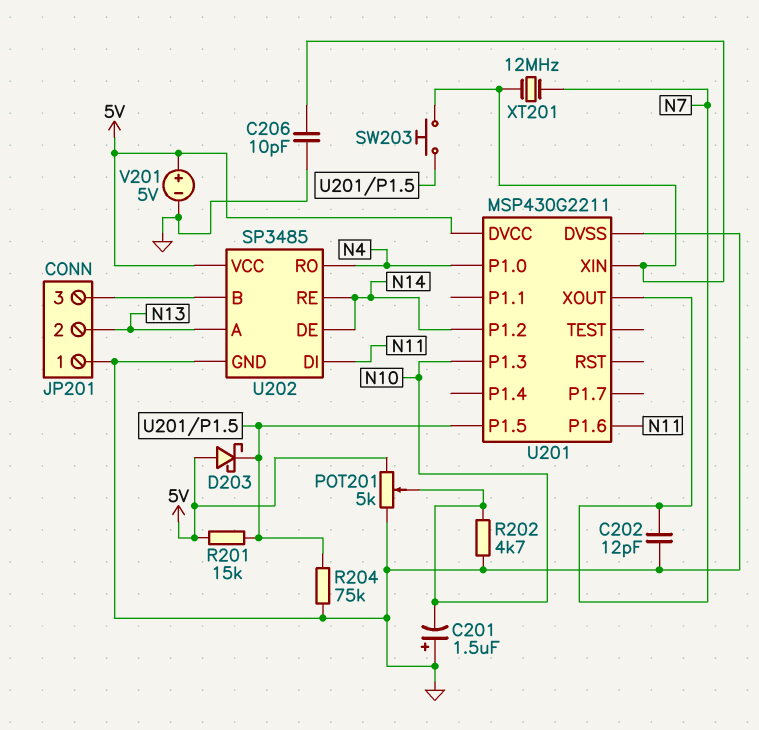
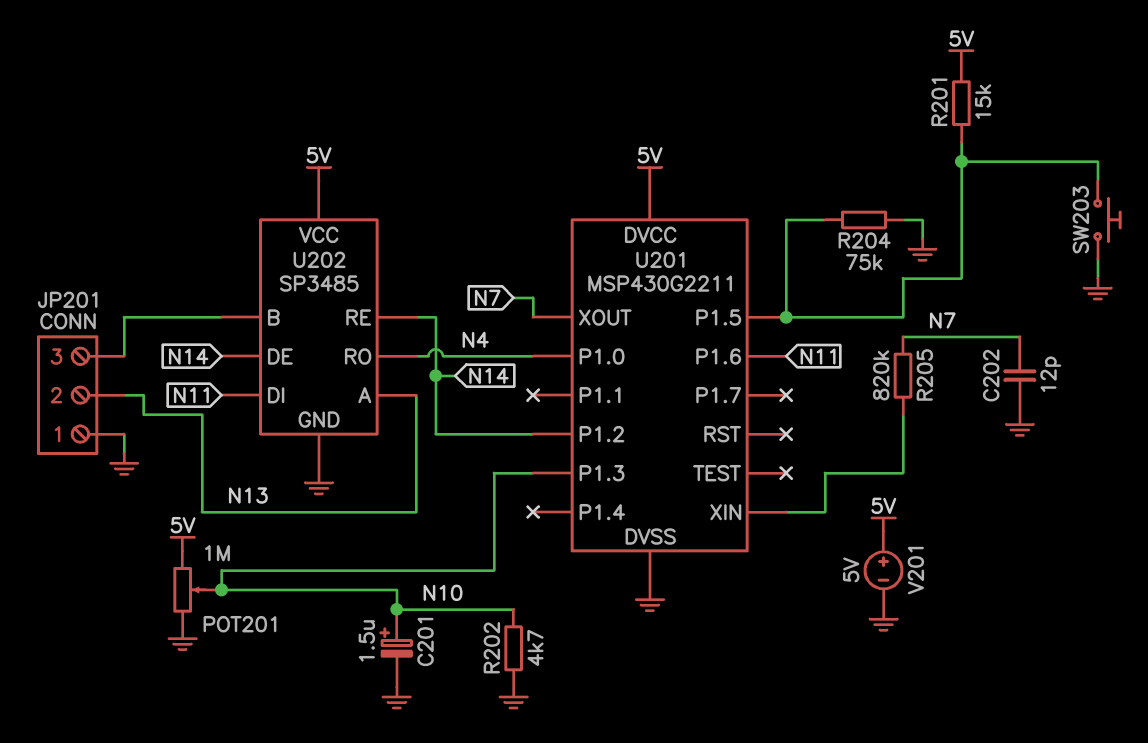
C201: 1.5uF (plus GND, minus N10) -> 1.5uF (plus N10, minus GND)
C206: 10pF (GND, U201/XIN) -> none
D203: schottky (A 5V, K U201/P1.5) -> none
POT201: 5k (5V, GND, wiper N10) -> 1M (5V, GND, wiper N10)
R205: none -> 820k (N7, U201/XIN)
SW203: button (U201/P1.5, U201/XIN) -> button (GND, U201/P1.5)
XT201: 12MHz (N7, U201/XIN) -> none

